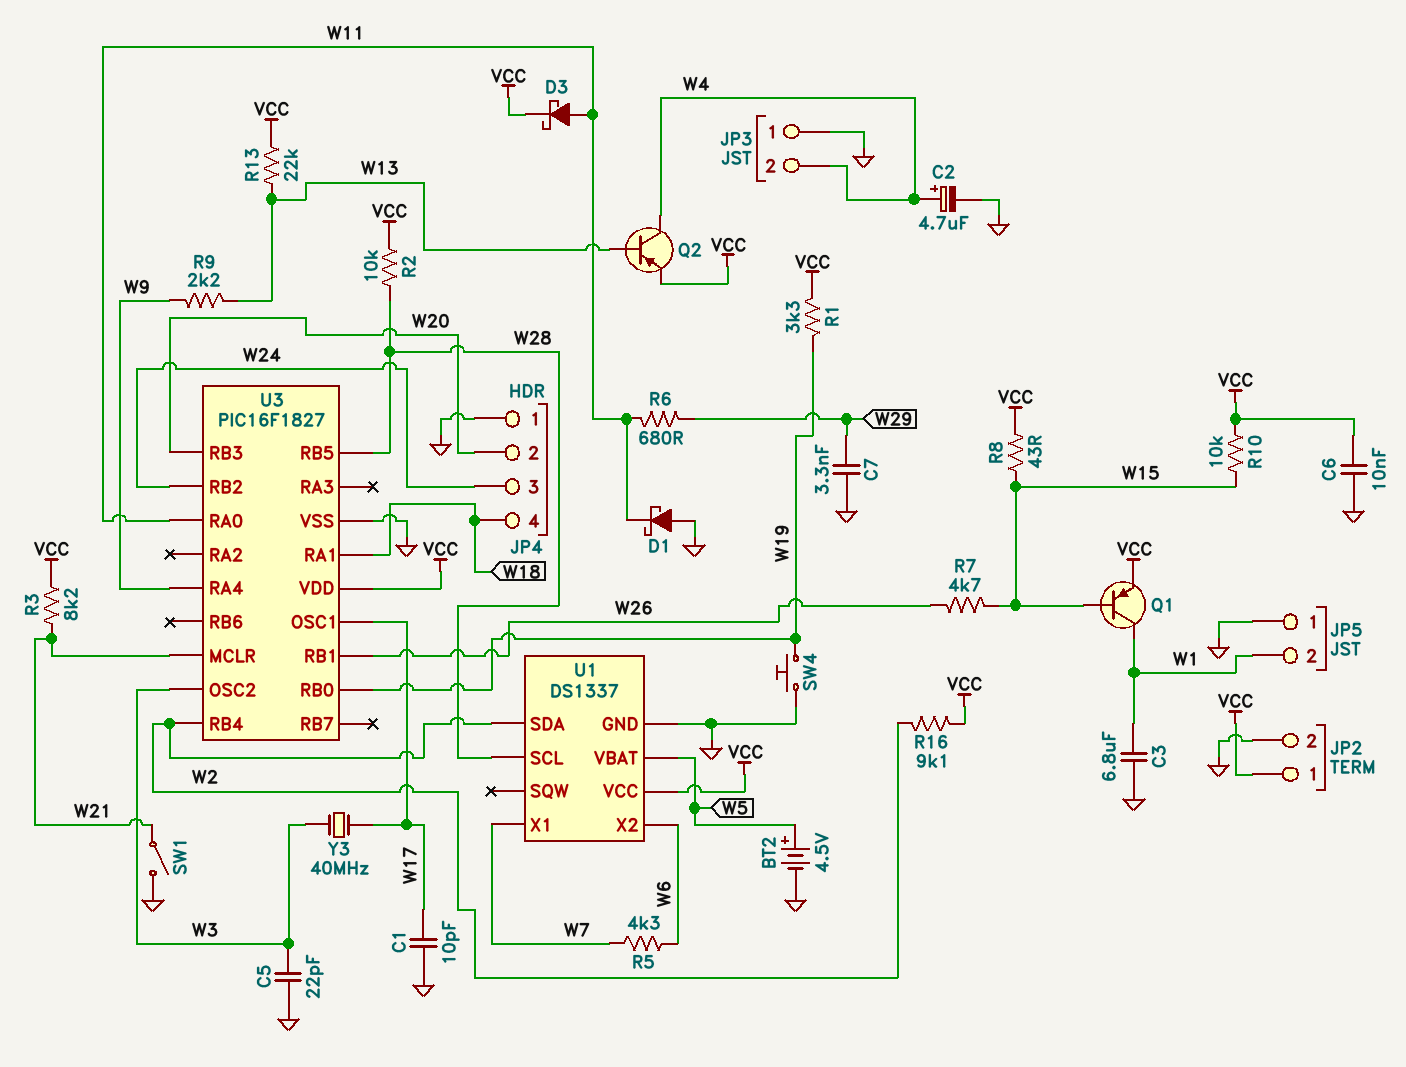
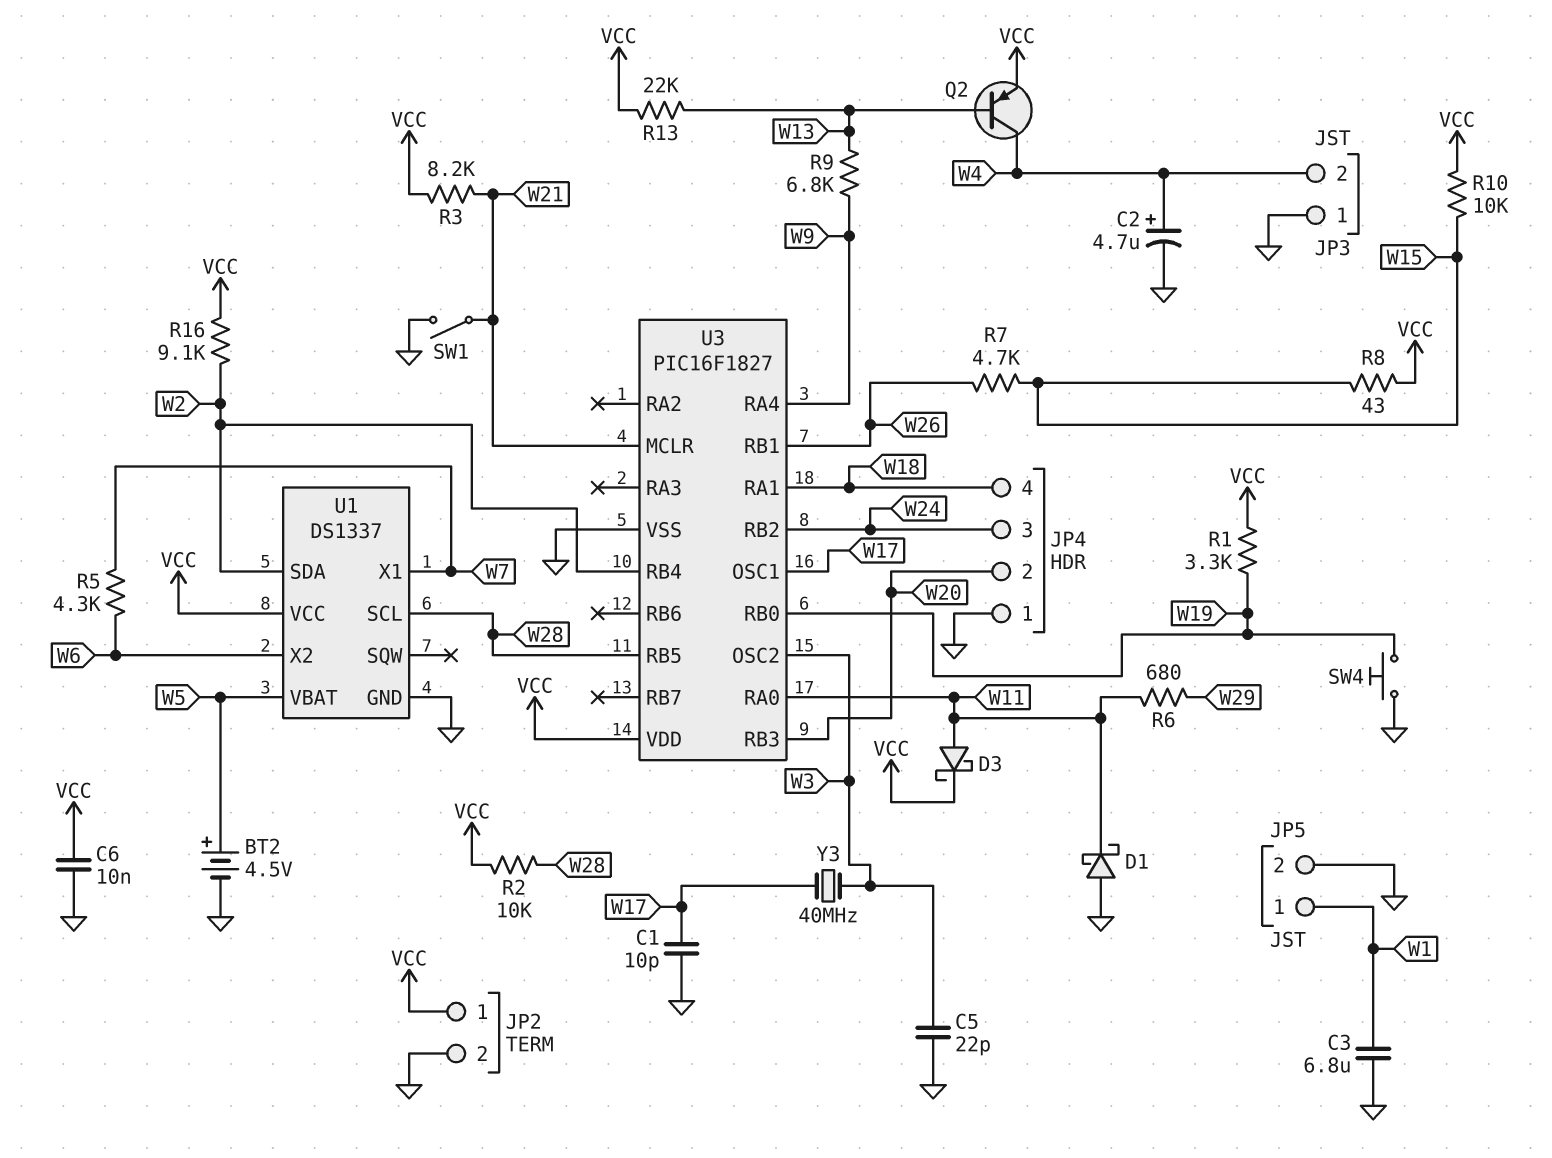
C7: 3.3nF (GND, W29) -> none
JP5 pin 1: GND -> W1
JP5 pin 2: W1 -> GND
Q1: PNP (B W15, C W1, E VCC) -> none
R9: 2.2k (W9, W13) -> 6.8k (W9, W13)

